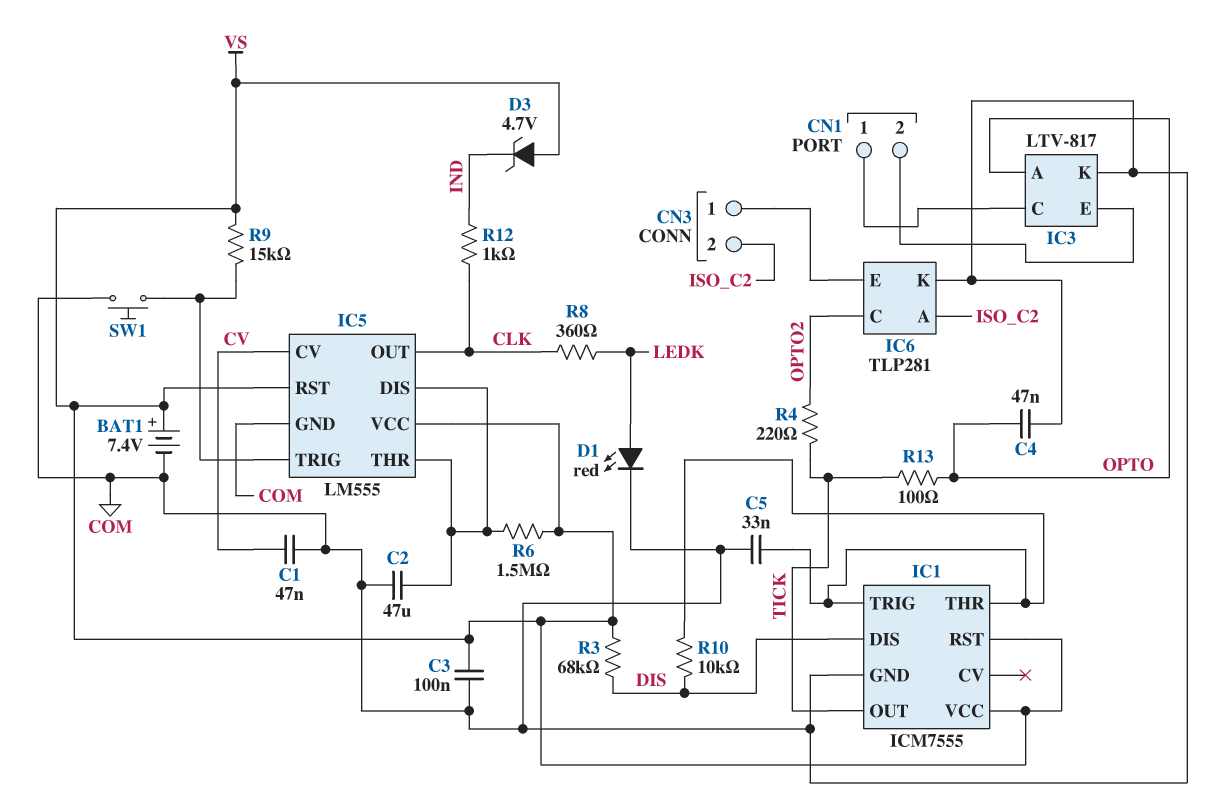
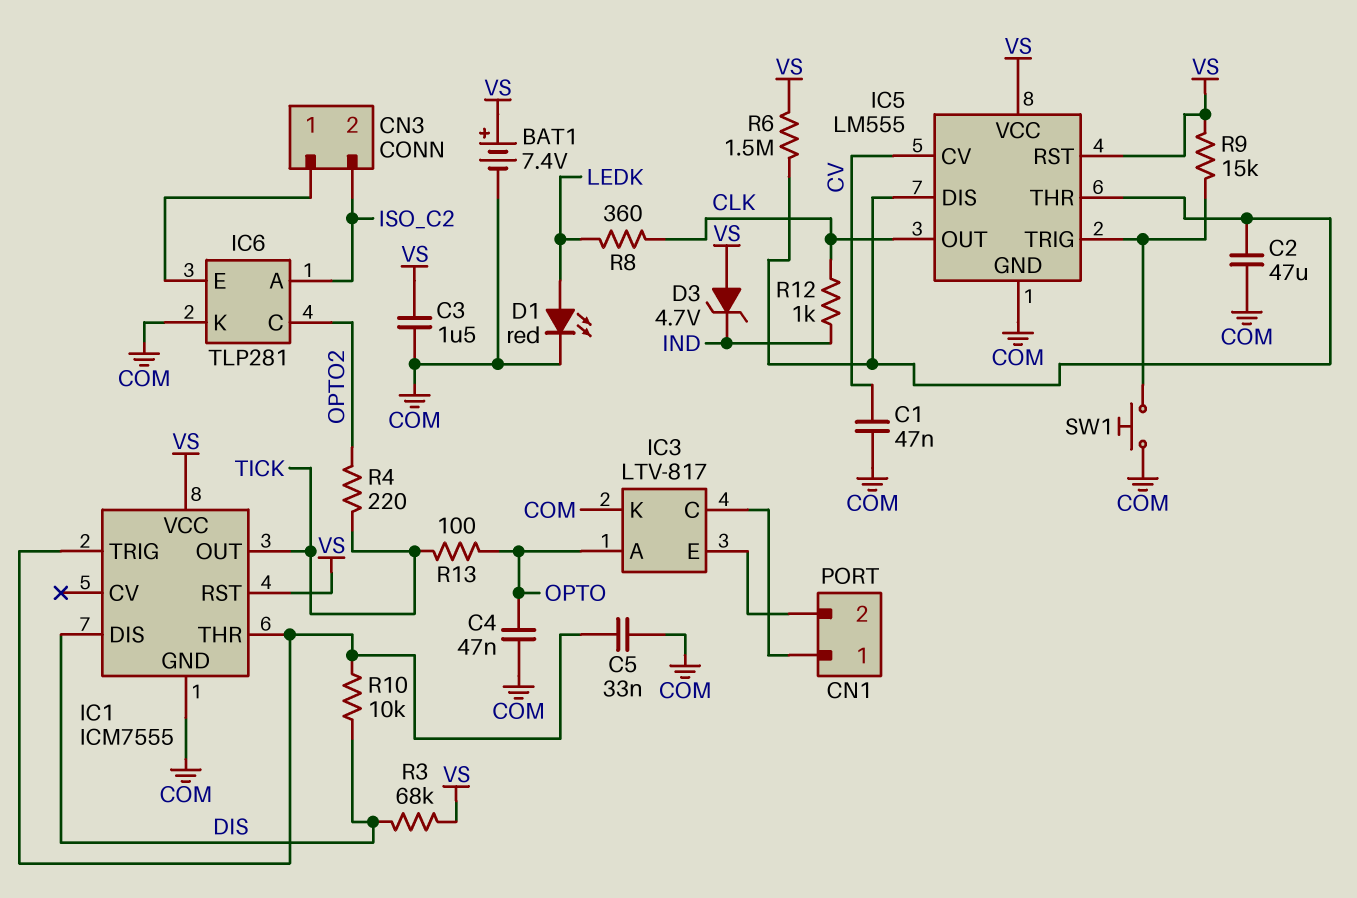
C3: 100nF (COM, VS) -> 1.5uF (COM, VS)

